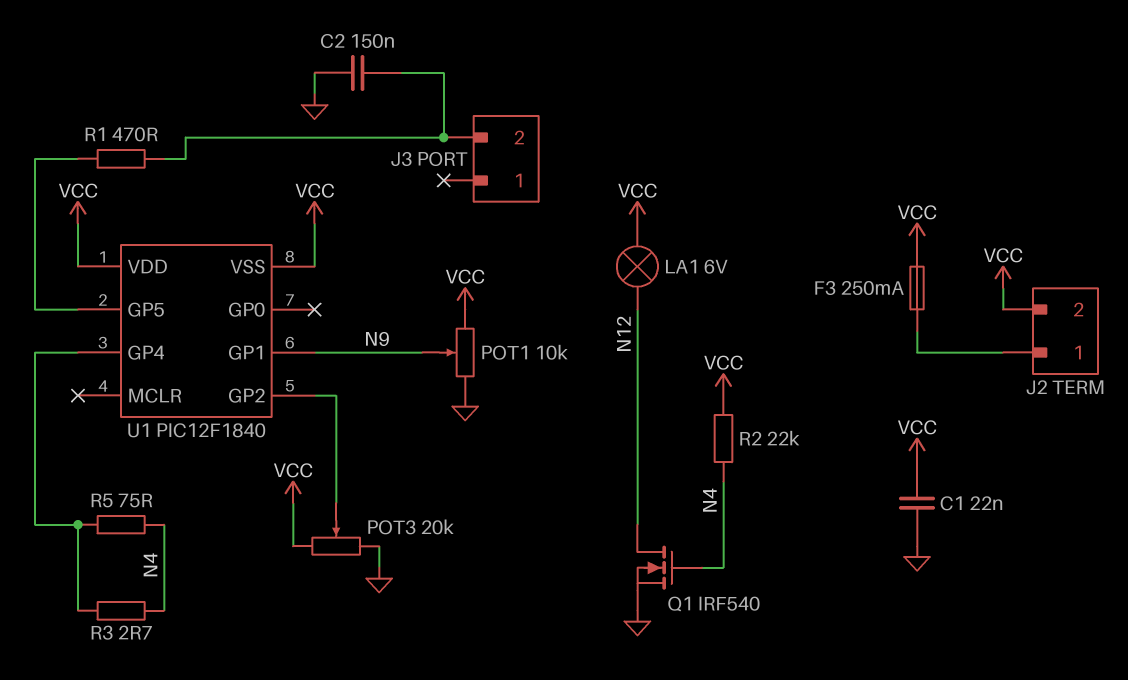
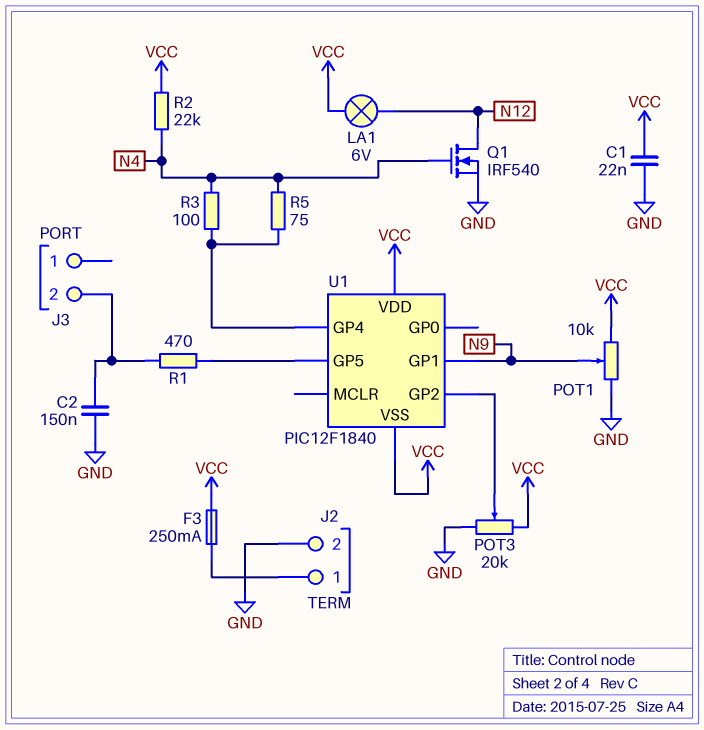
J2 pin 2: VCC -> GND
R3: 2.7 (N4, U1/GP4) -> 100 (N4, U1/GP4)

